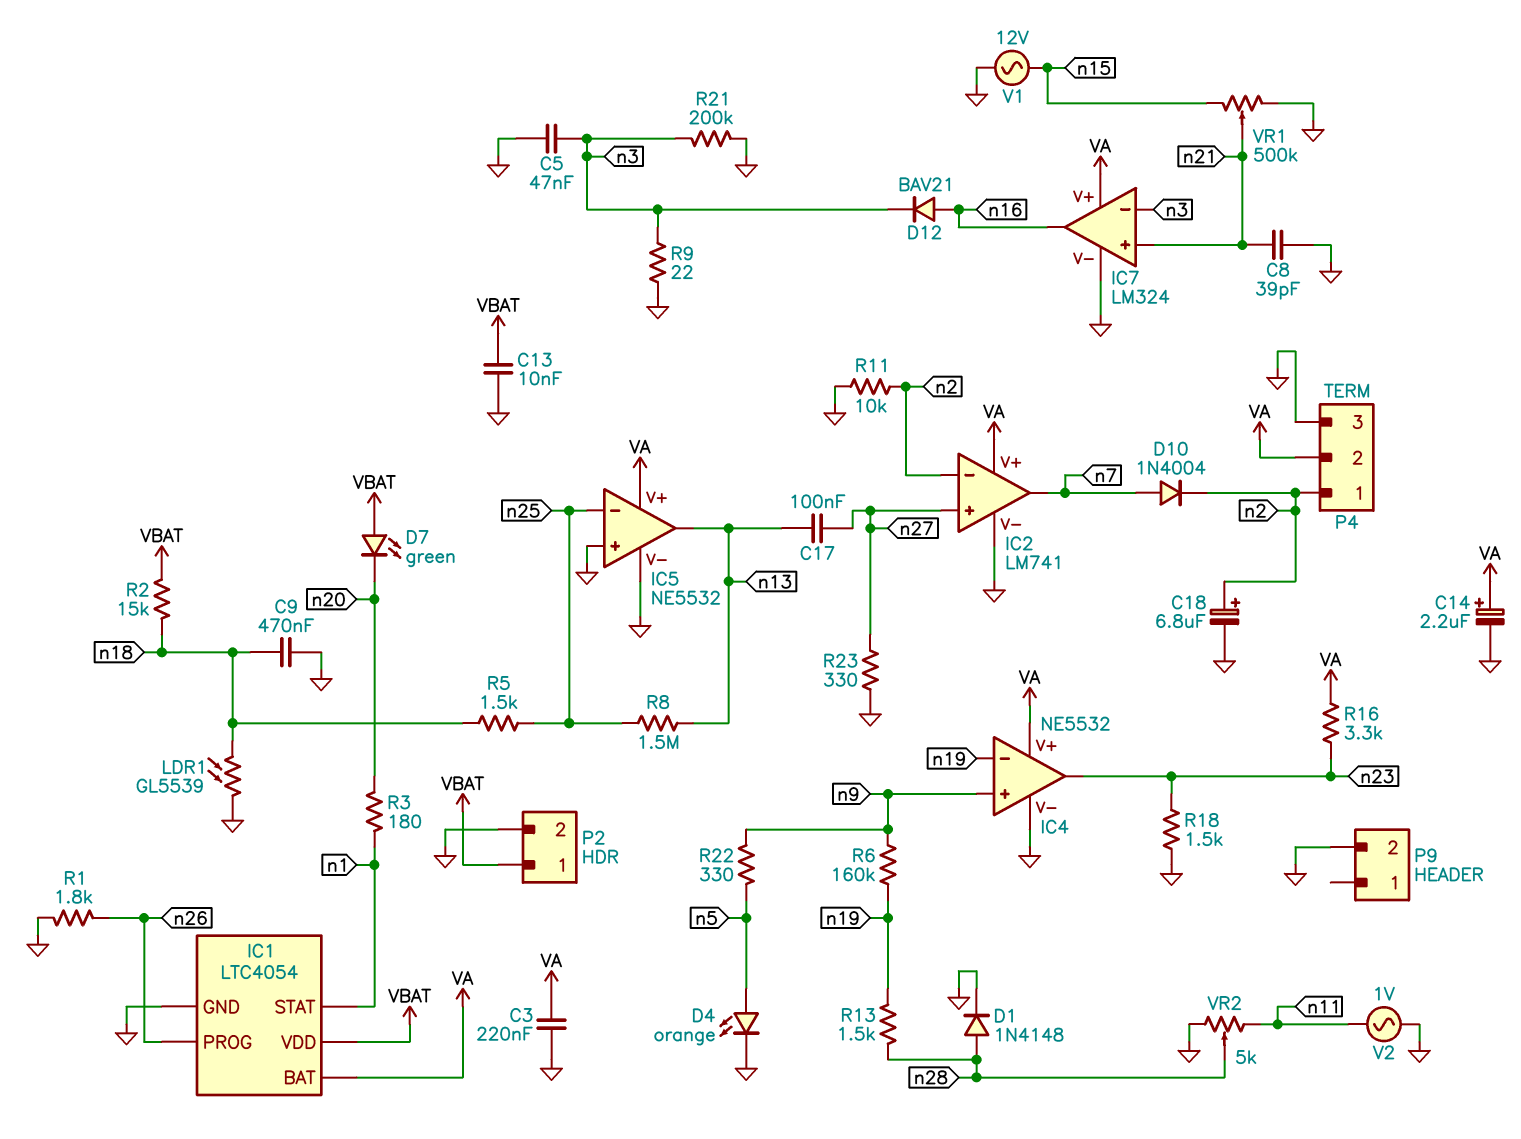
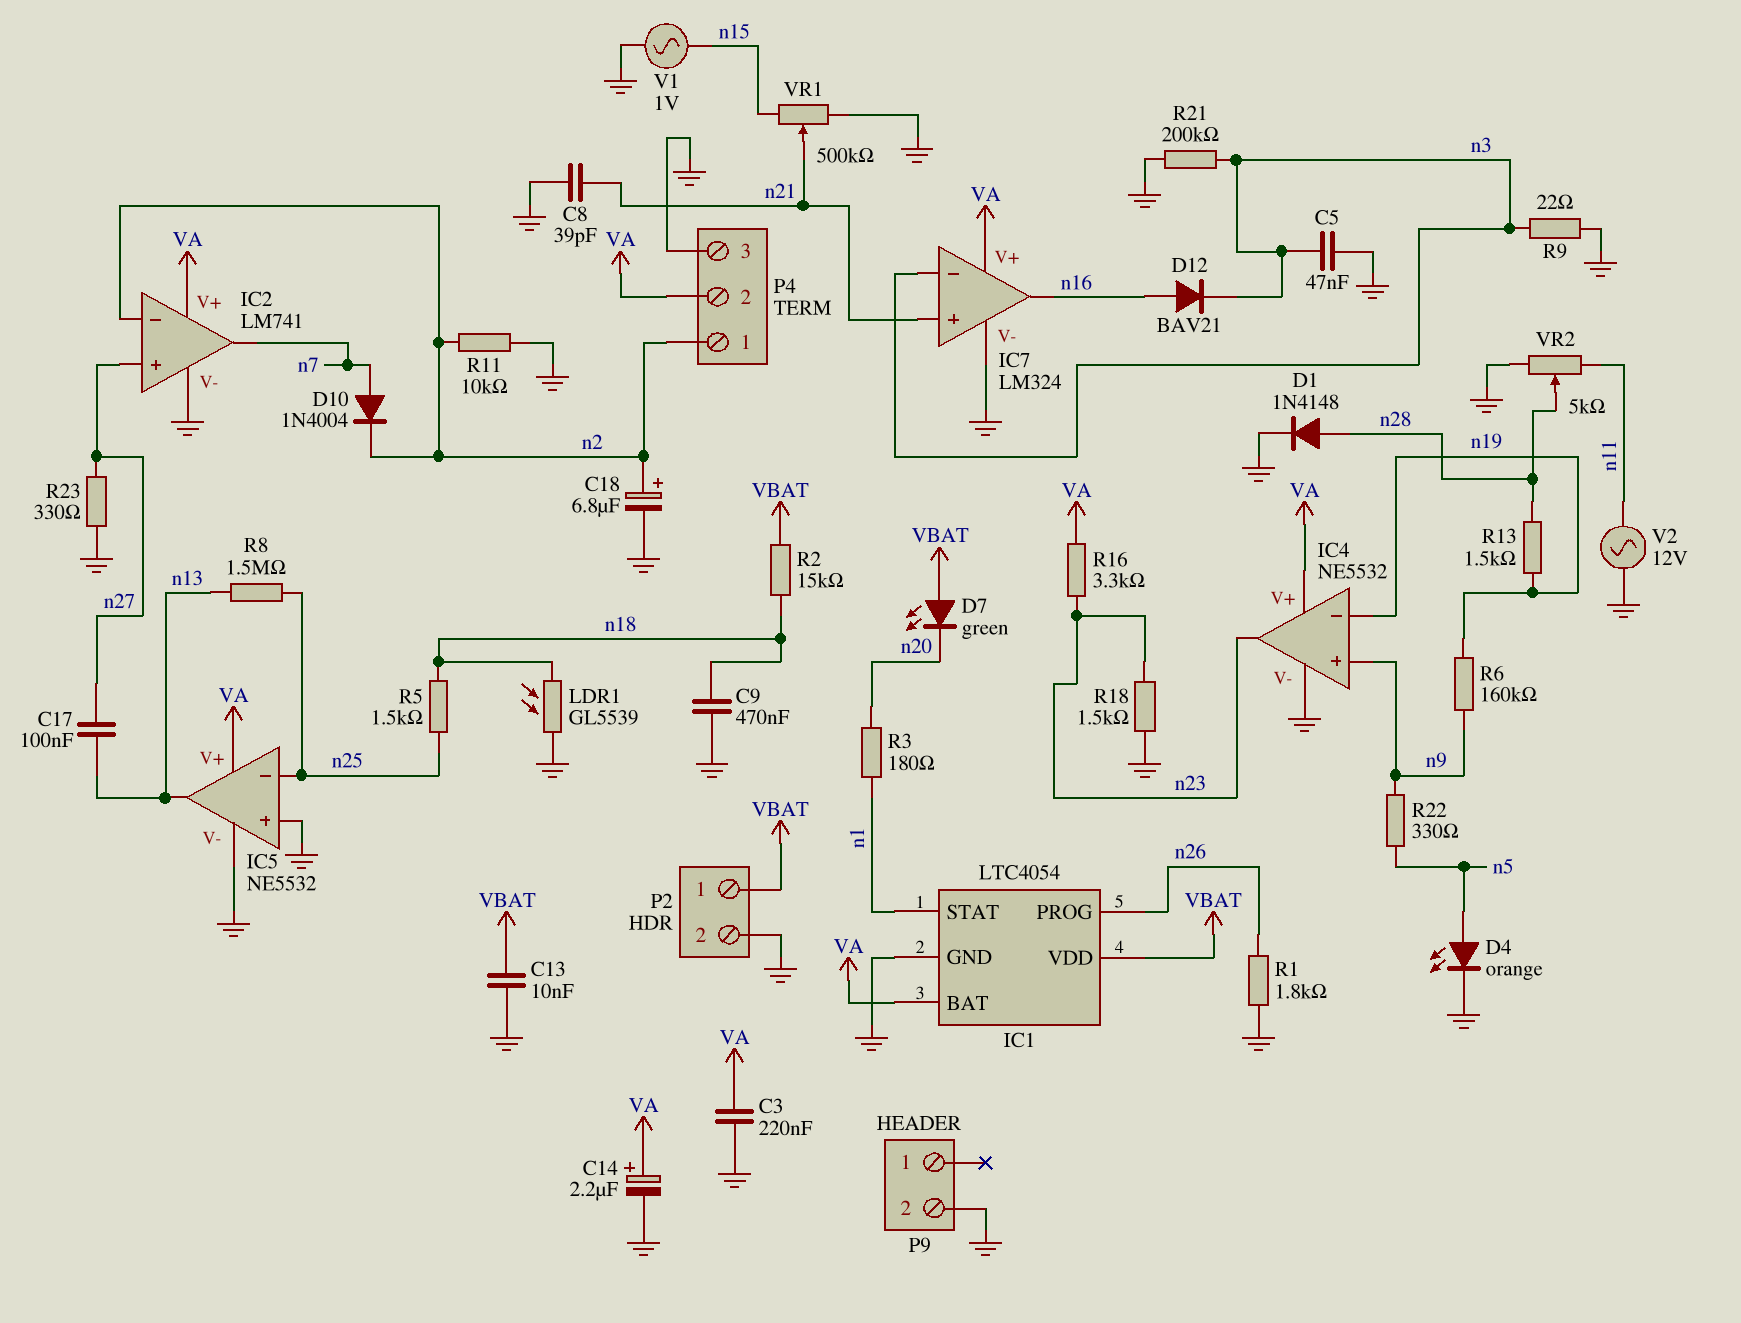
V1: AC 12V (GND, n15) -> AC 1V (GND, n15)
V2: AC 1V (GND, n11) -> AC 12V (GND, n11)

